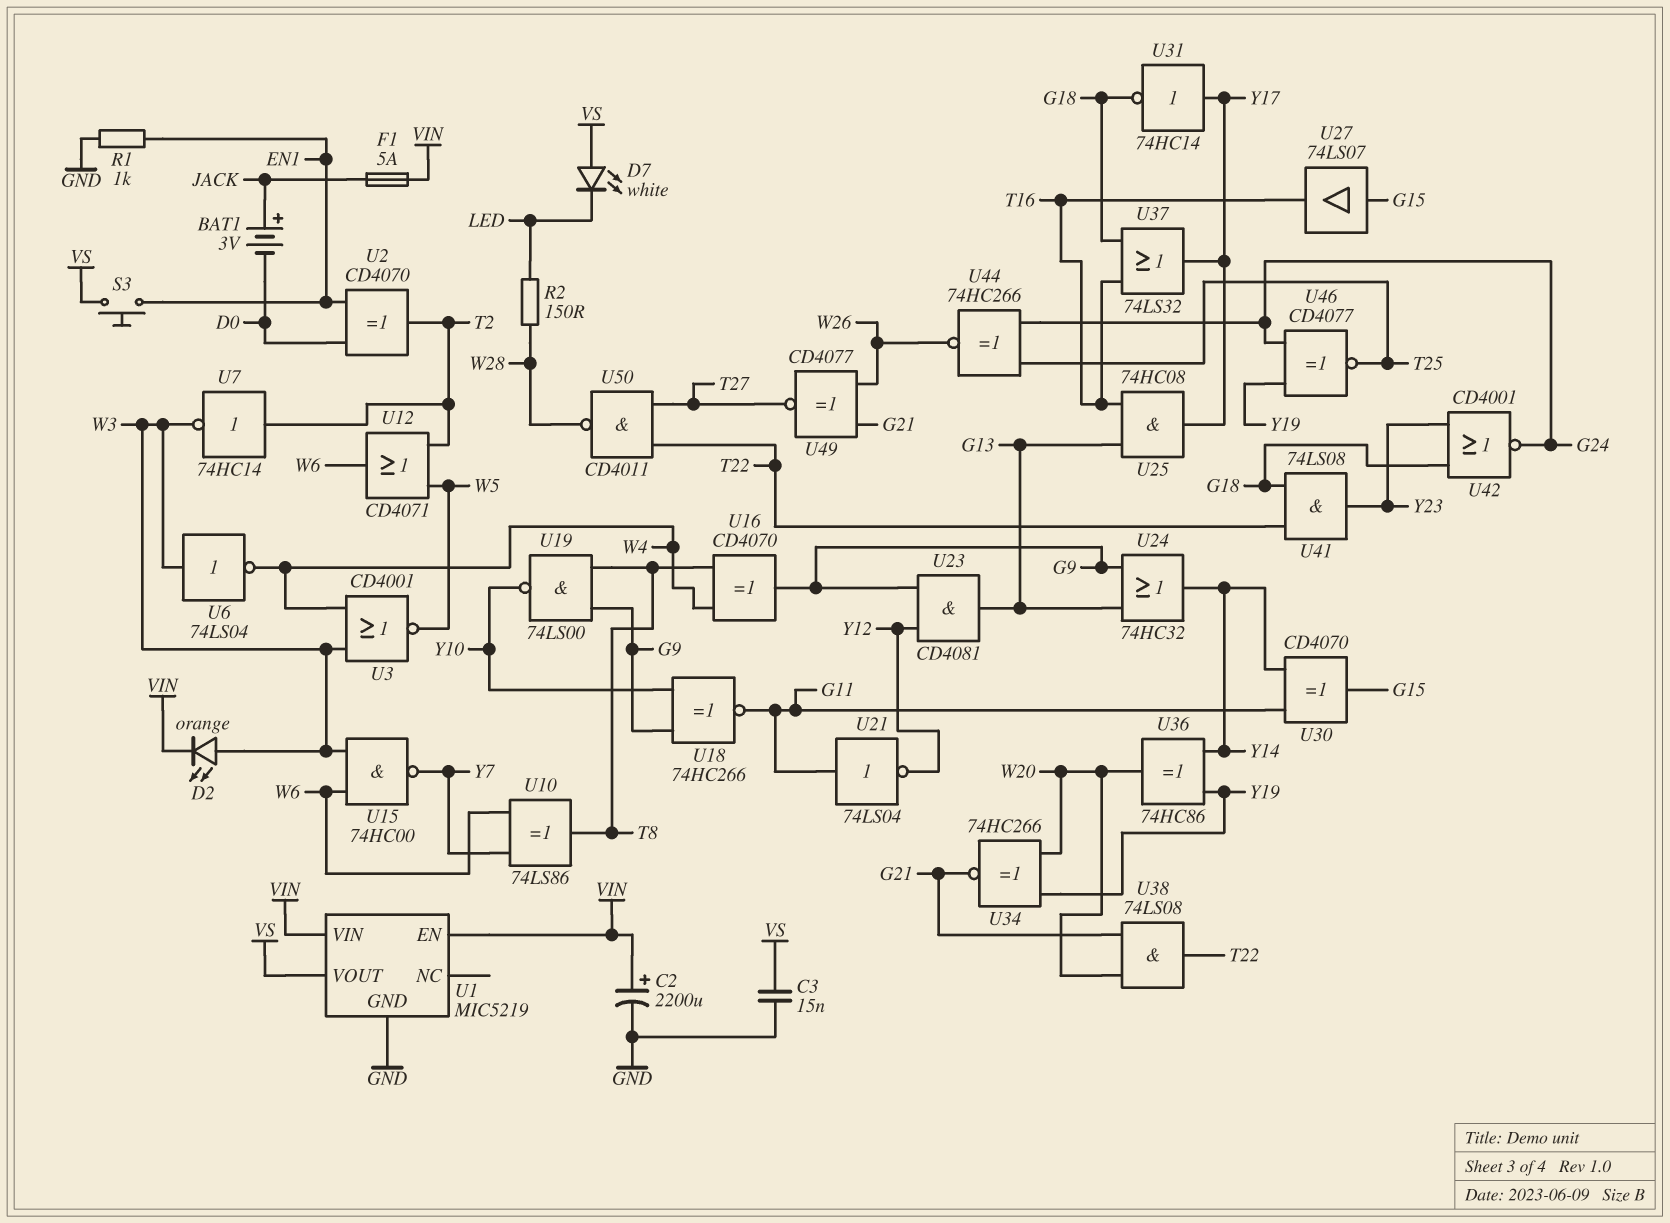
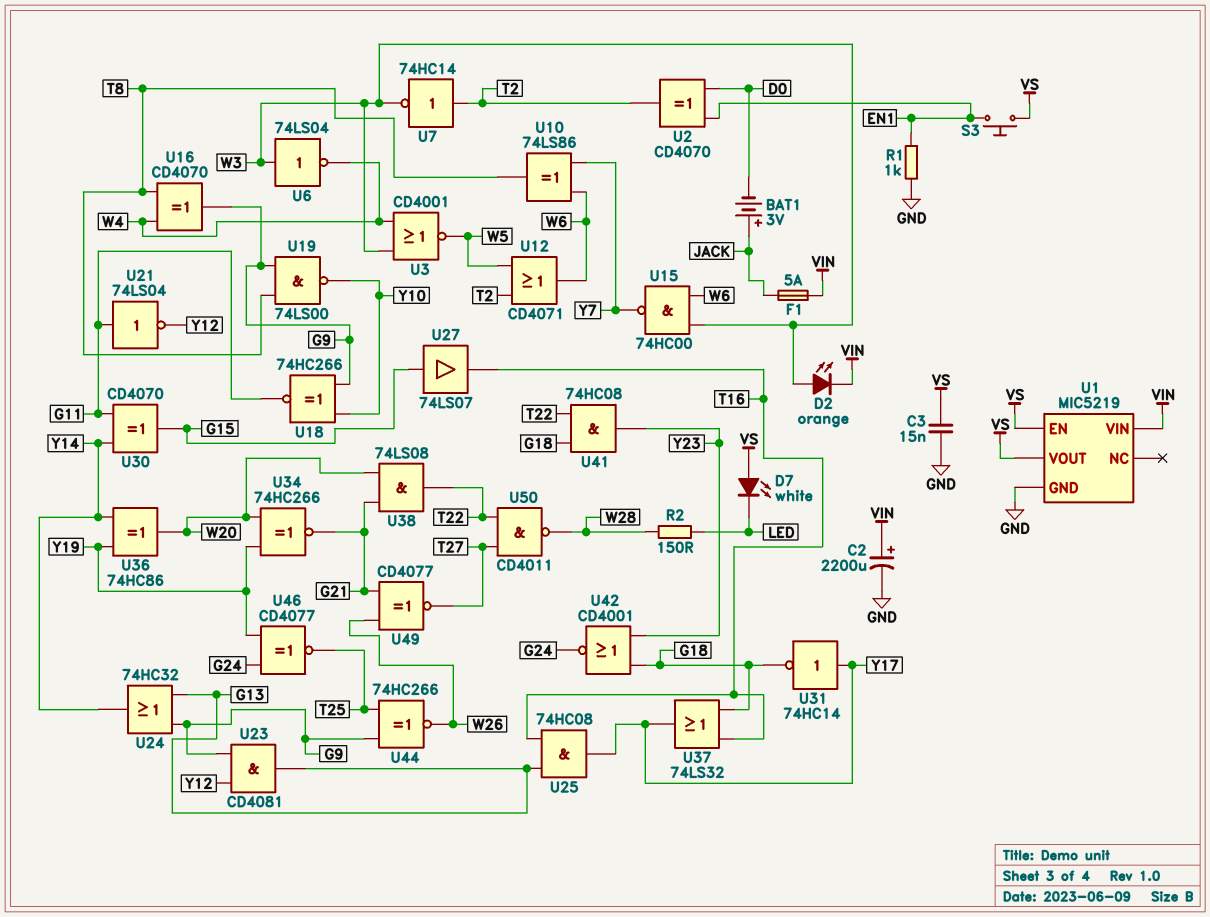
U1 pin EN: VIN -> VS
U41: AND 74LS08 (in G18, in T22, out Y23) -> AND 74HC08 (in G18, in T22, out Y23)
U44: XNOR 74HC266 (in G24, in T25, out W26) -> XNOR 74HC266 (in G9, in T25, out W26)

